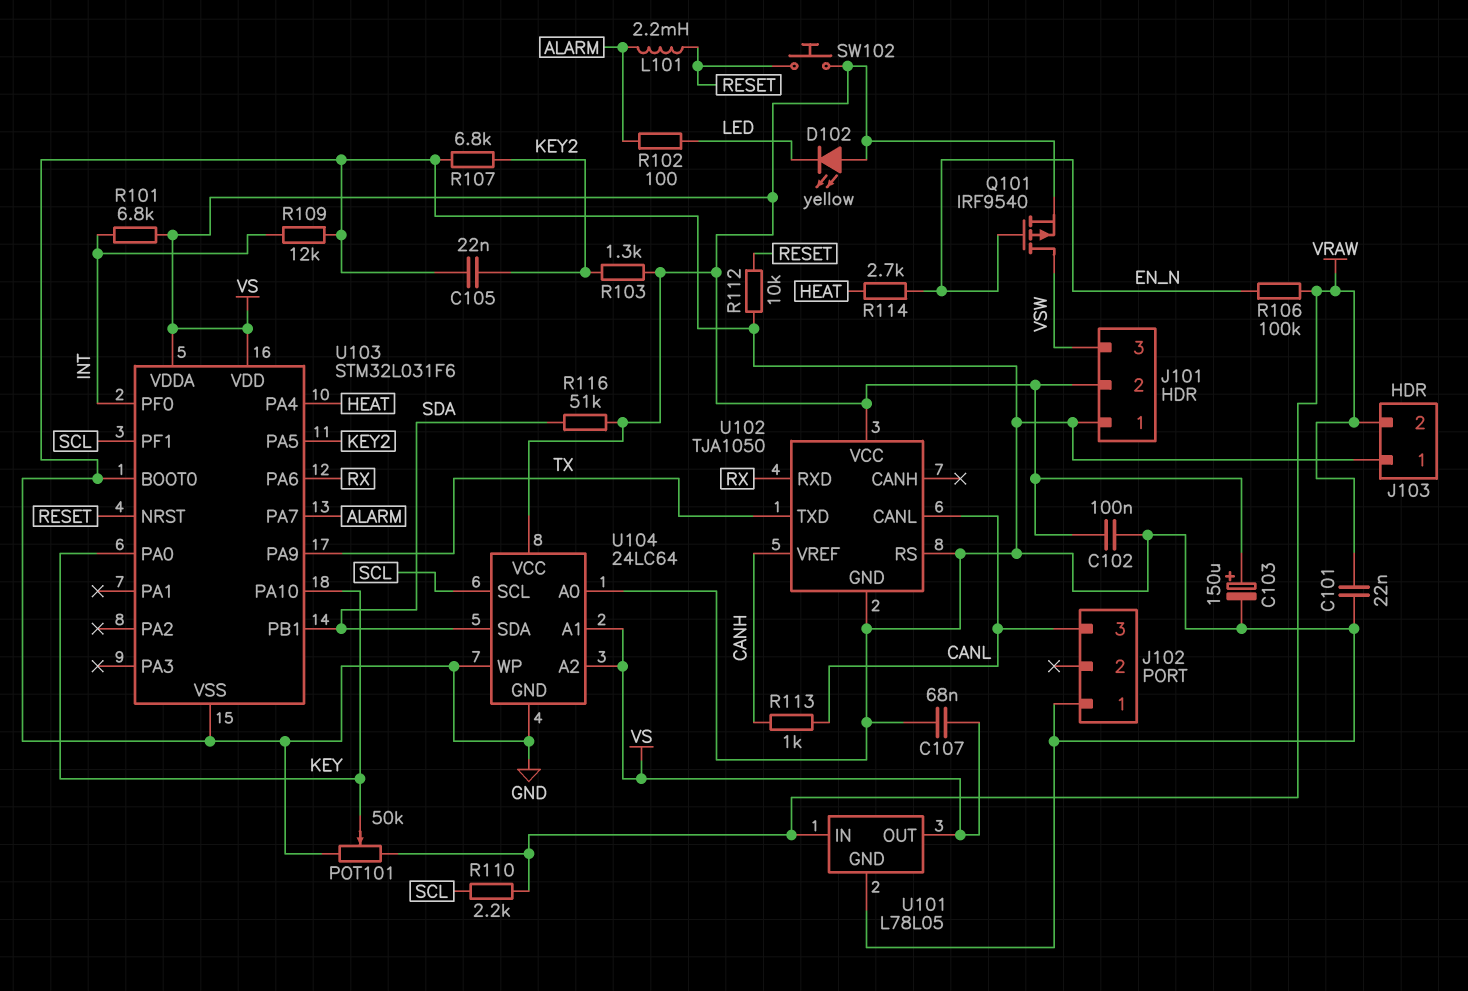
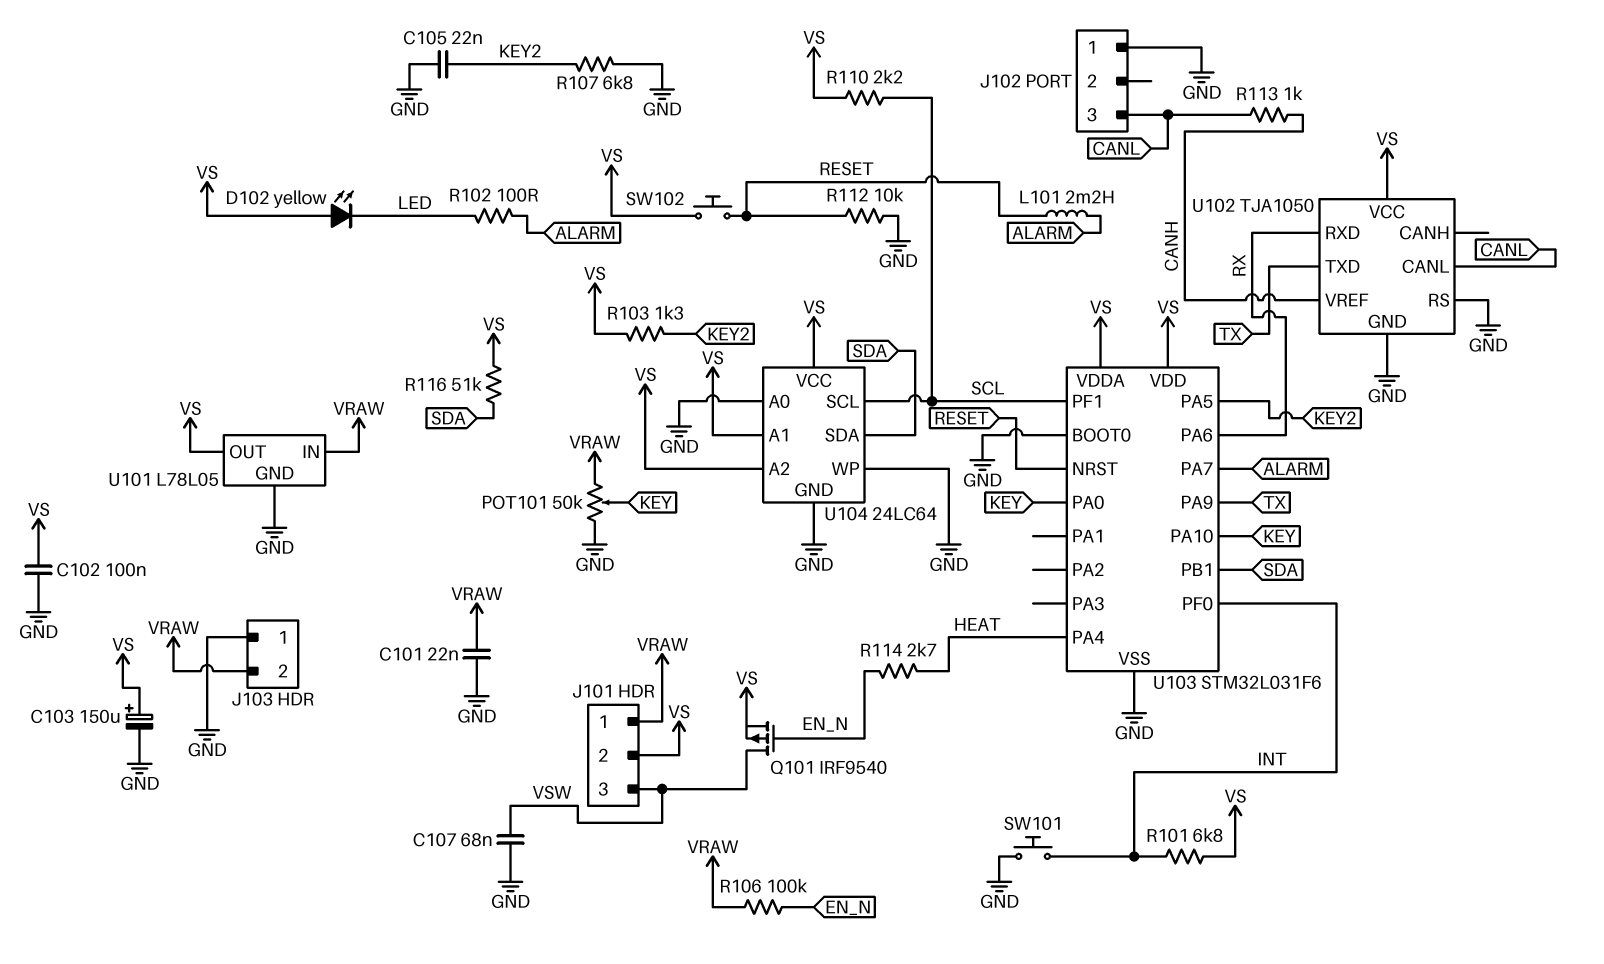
C107: 68nF (GND, VS) -> 68nF (GND, VSW)
J101 pin 1: GND -> VRAW
R109: 12k (GND, INT) -> none
R110: 2.2k (SCL, VRAW) -> 2.2k (SCL, VS)
SW101: none -> button (GND, INT)

